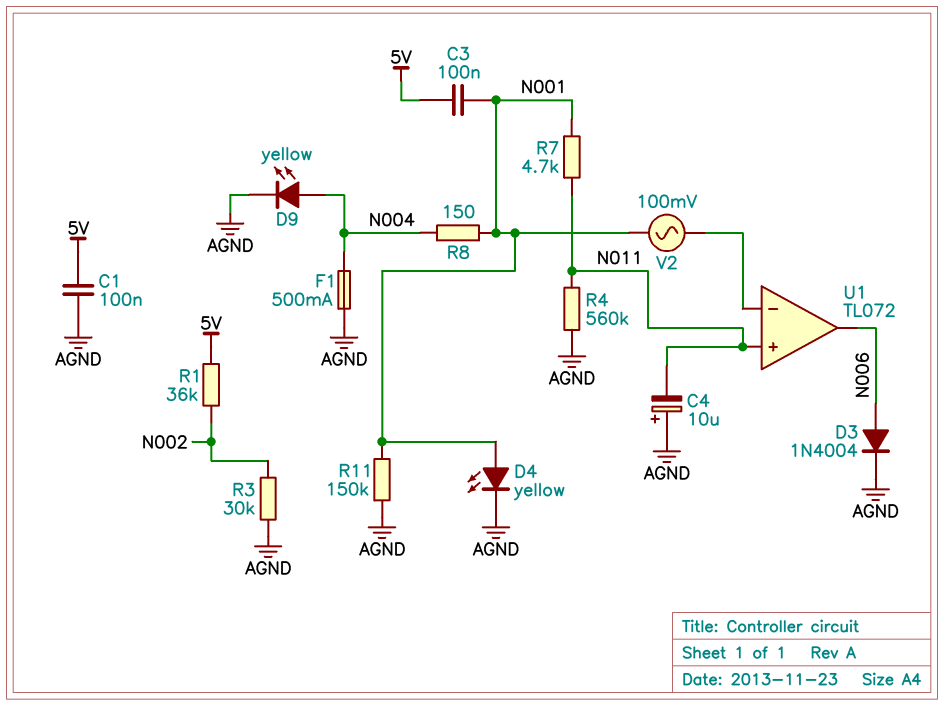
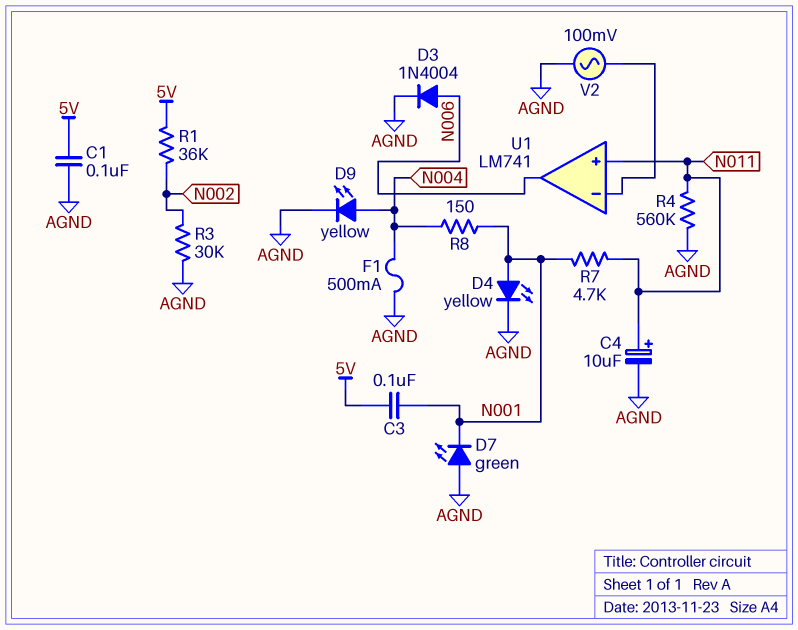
C4: 10uF (plus AGND, minus N011) -> 10uF (plus N011, minus AGND)
D7: none -> LED green (A AGND, K N001)
R11: 150k (AGND, N001) -> none
U1: TL072 -> LM741
V2: AC 100mV (N001, U1/in-) -> AC 100mV (AGND, U1/in-)

